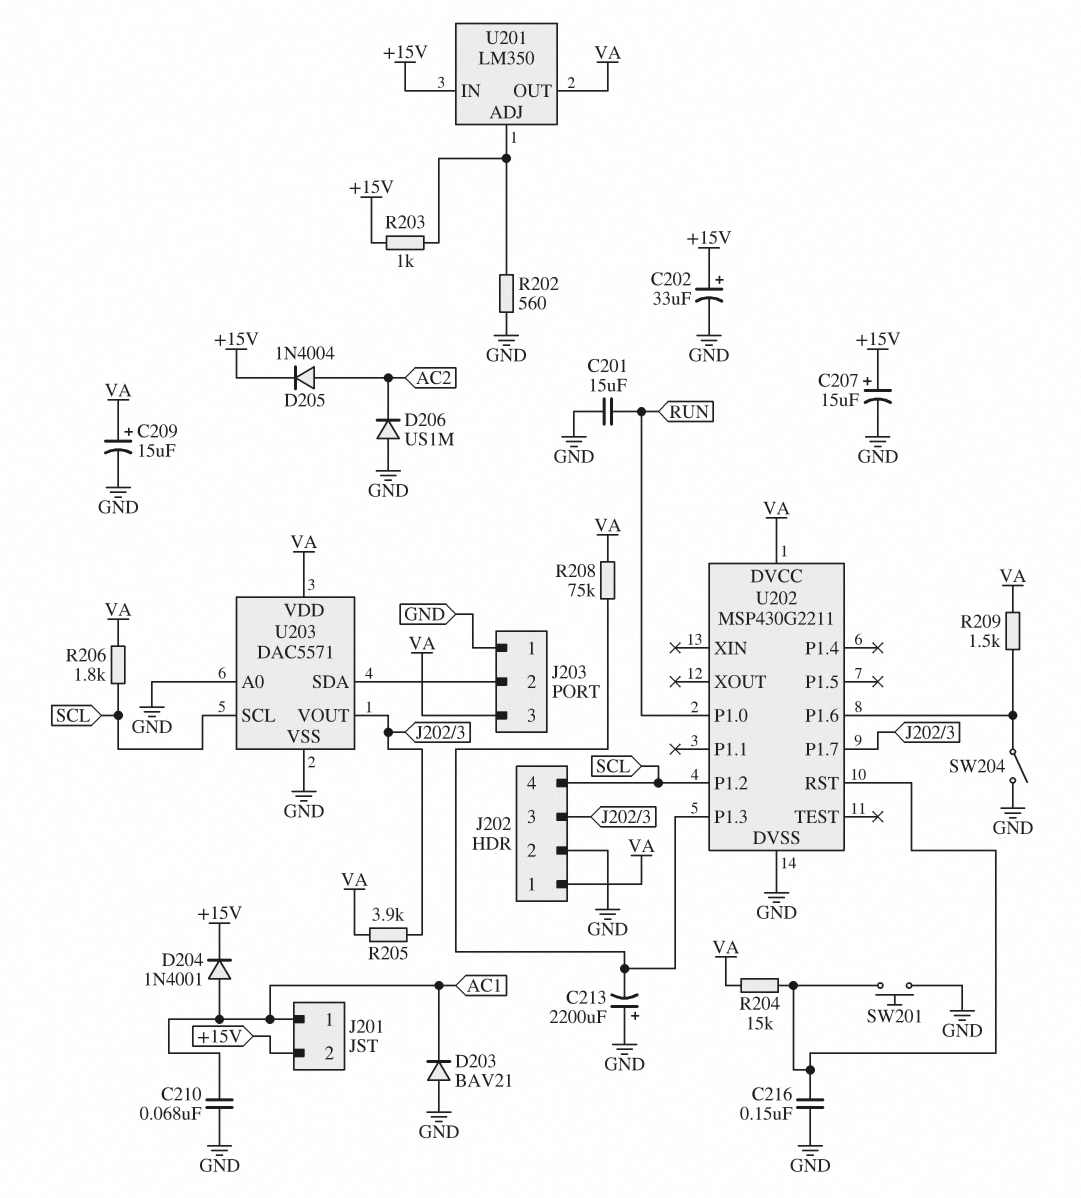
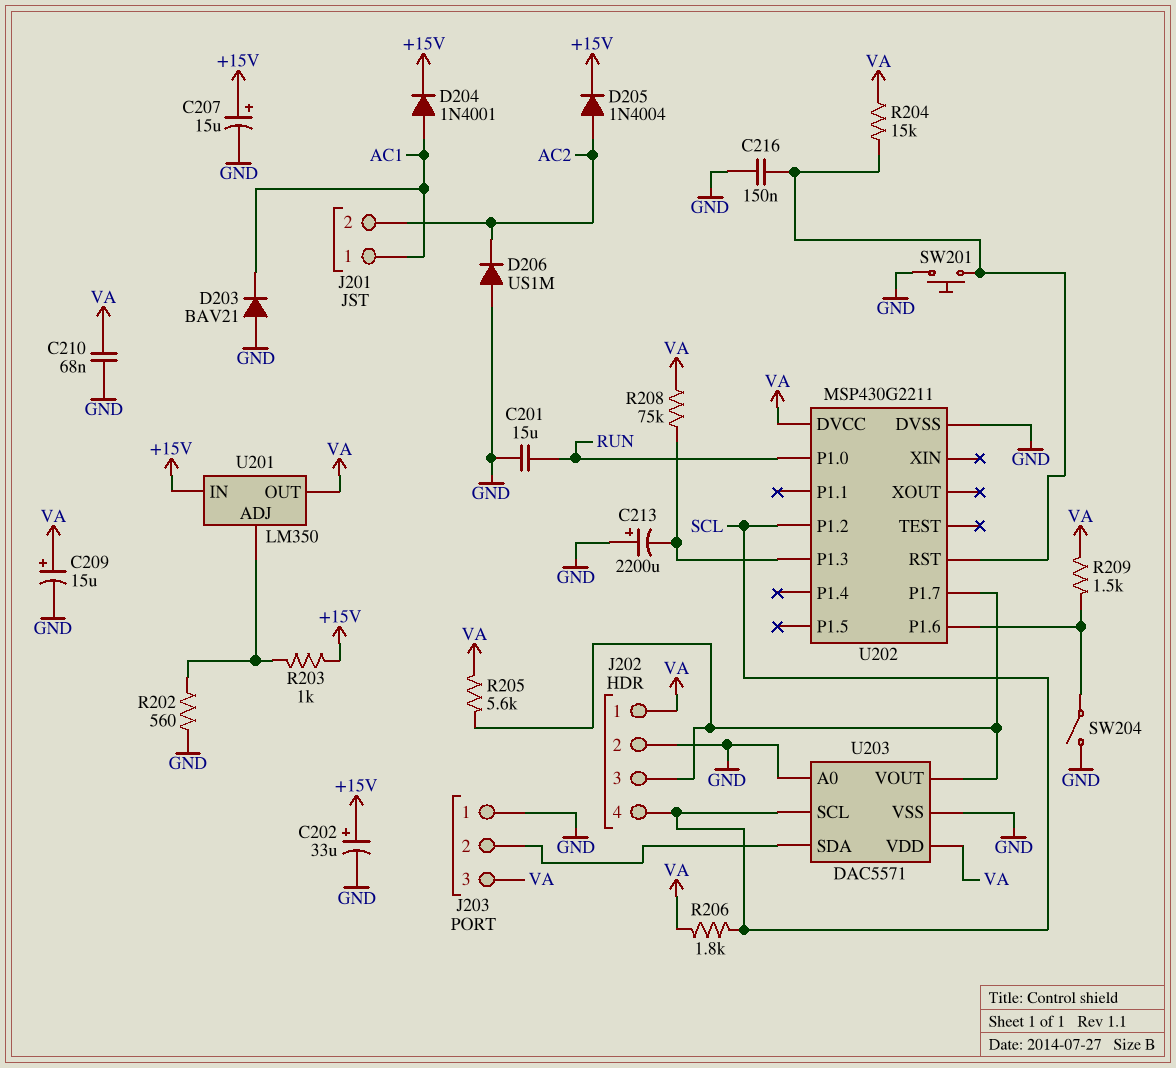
C210: 68nF (AC1, GND) -> 68nF (GND, VA)
J201 pin 2: +15V -> AC2
R205: 3.9k (J202/3, VA) -> 5.6k (J202/3, VA)

